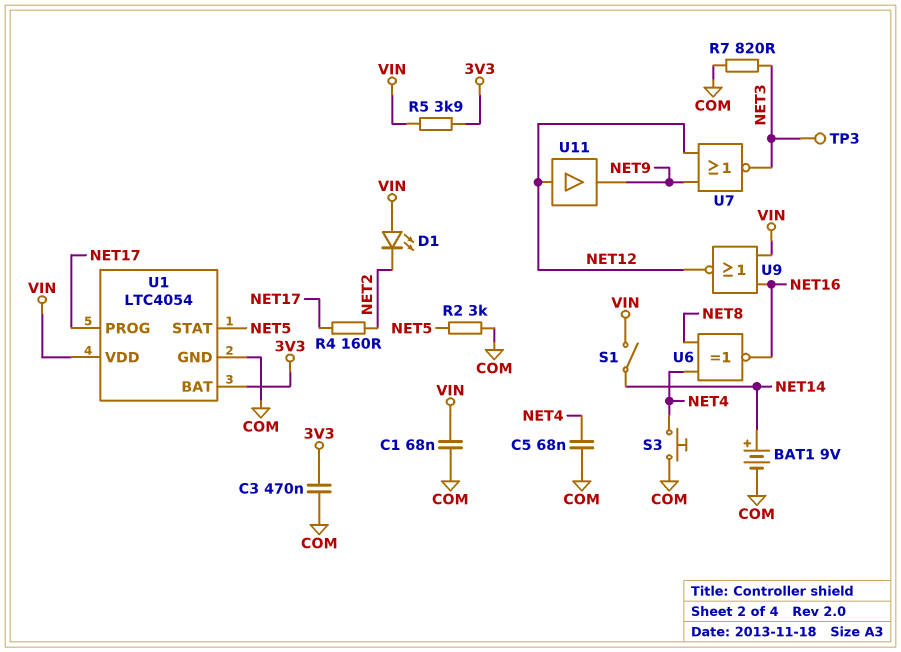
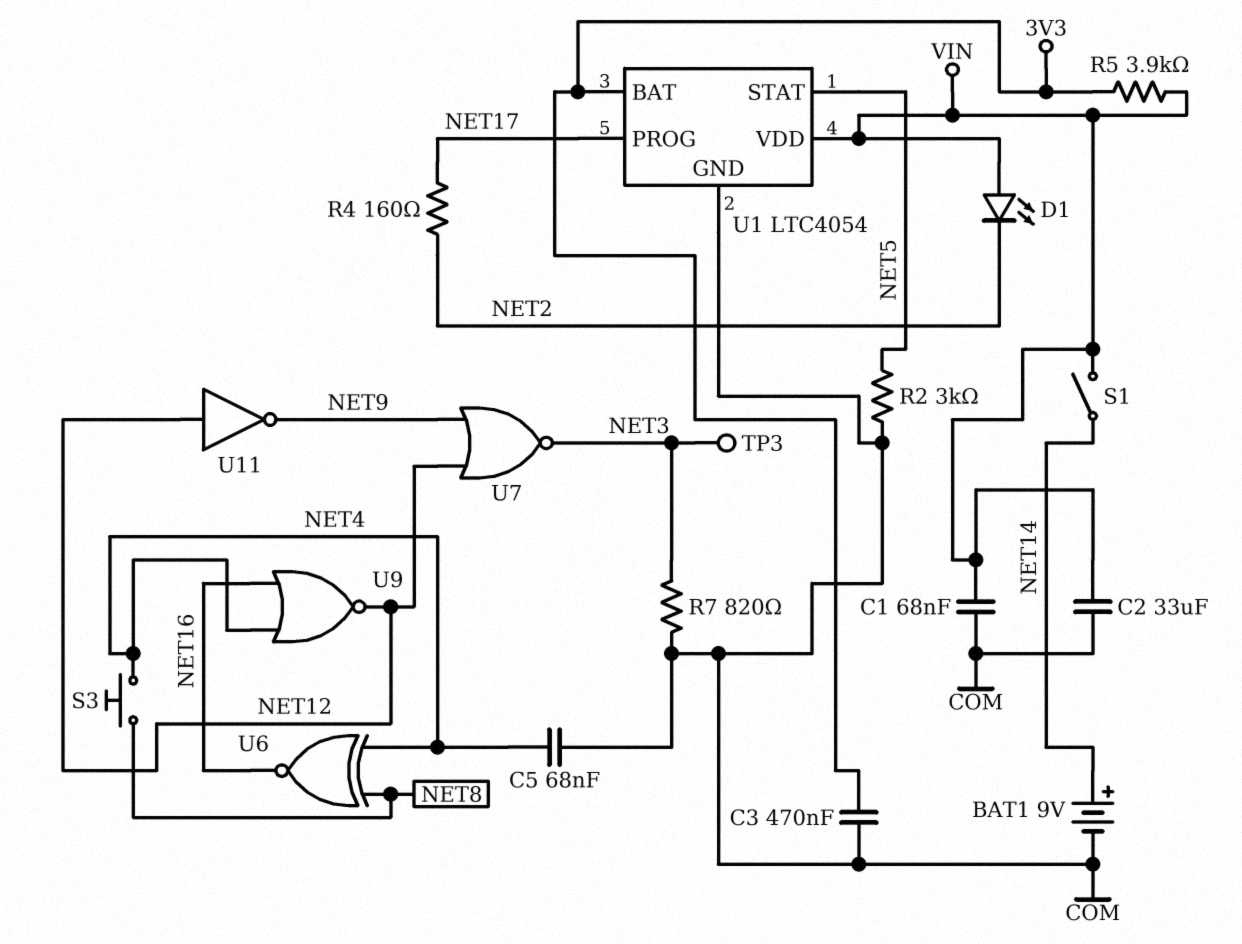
C2: none -> 33uF (COM, VIN)
S3: button (COM, NET4) -> button (NET4, NET8)
U9: NOR (in NET16, in VIN, out NET12) -> NOR (in NET4, in NET16, out NET12)
U11: buffer (in NET12, out NET9) -> NOT (in NET12, out NET9)

